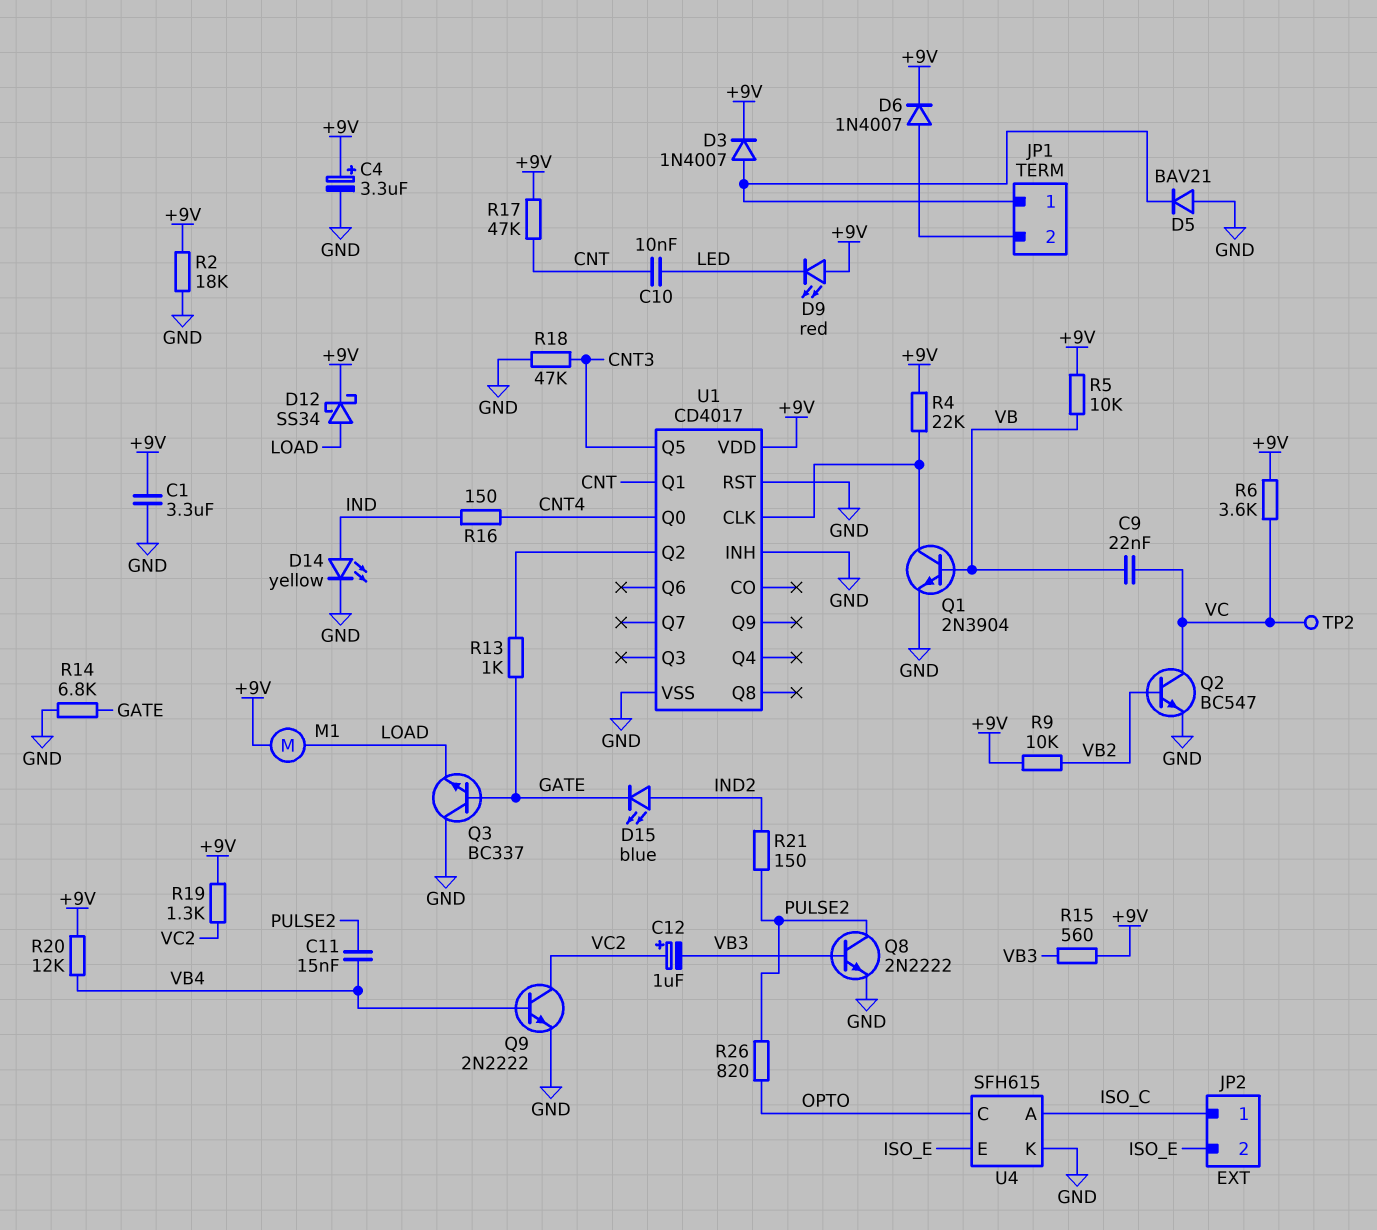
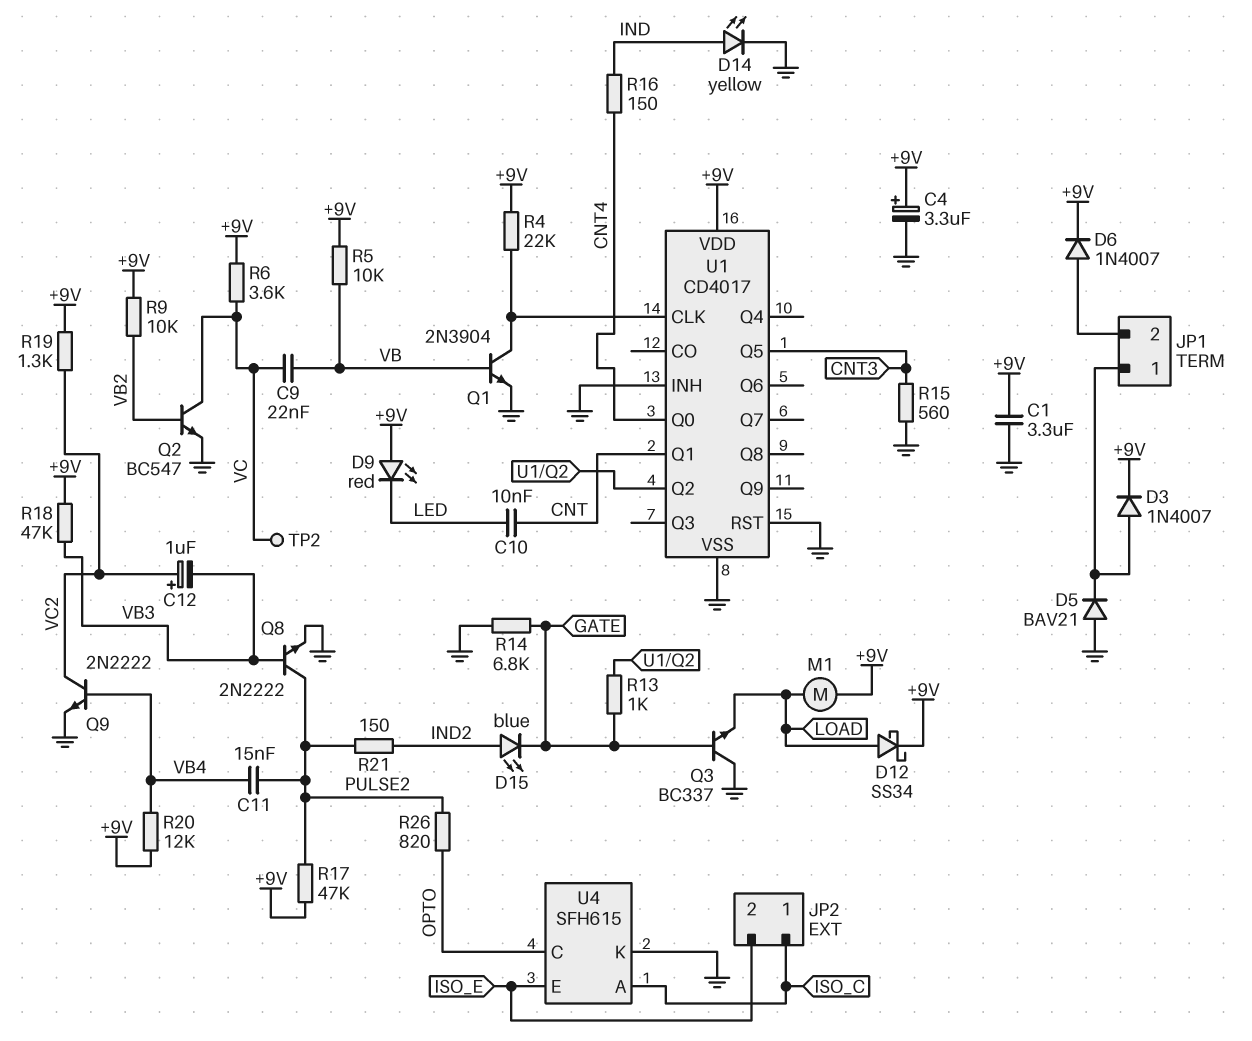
R2: 18k (+9V, GND) -> none
R15: 560 (+9V, VB3) -> 560 (CNT3, GND)
R17: 47k (+9V, CNT) -> 47k (+9V, PULSE2)
R18: 47k (CNT3, GND) -> 47k (+9V, VB3)

